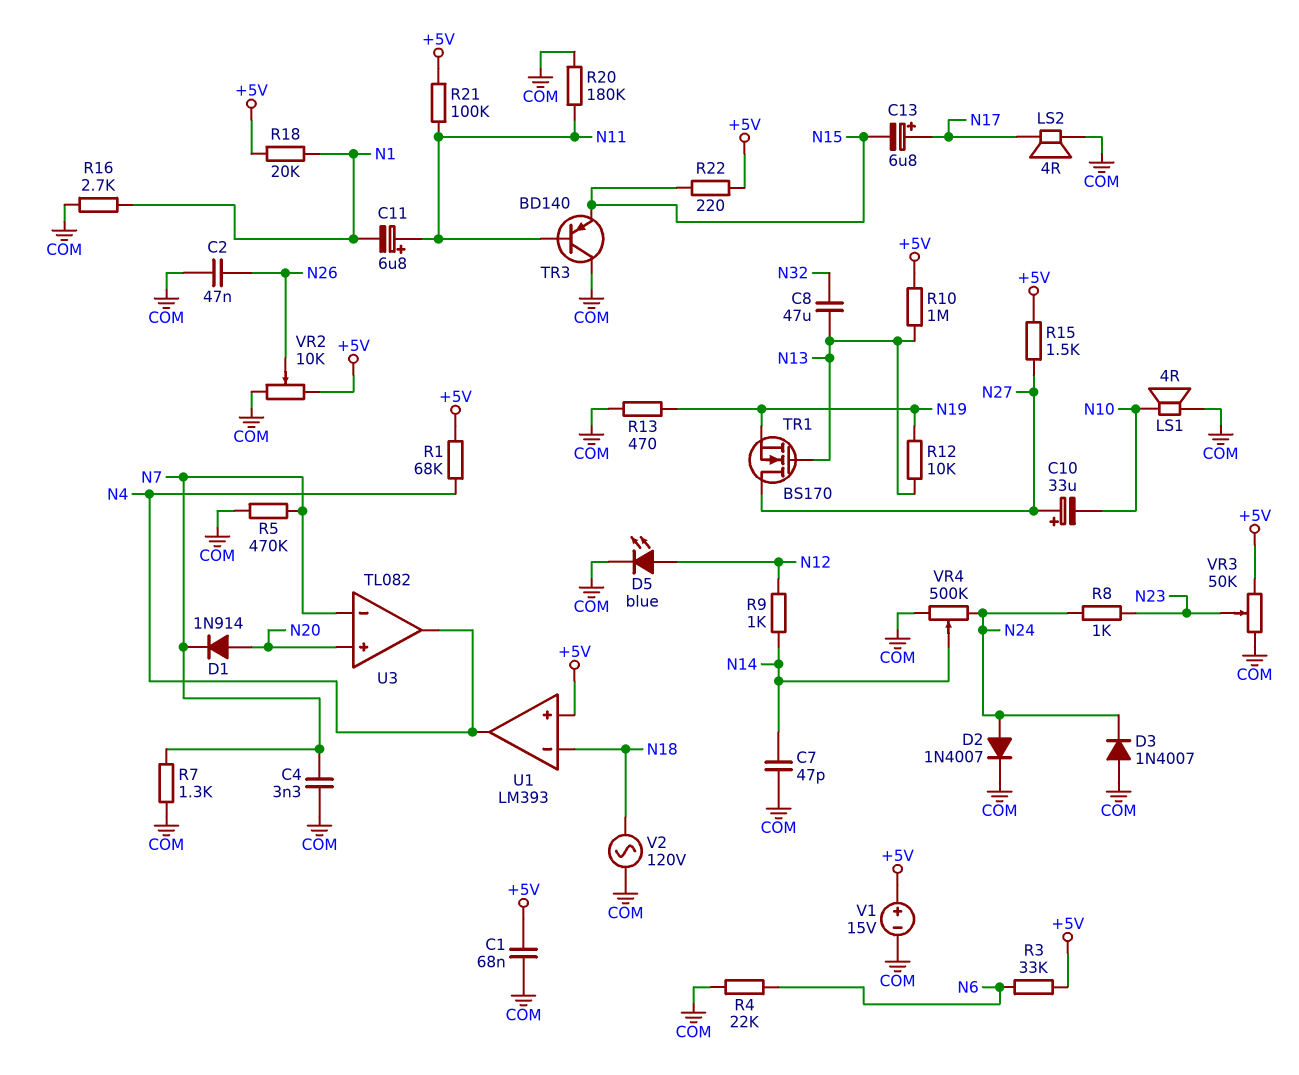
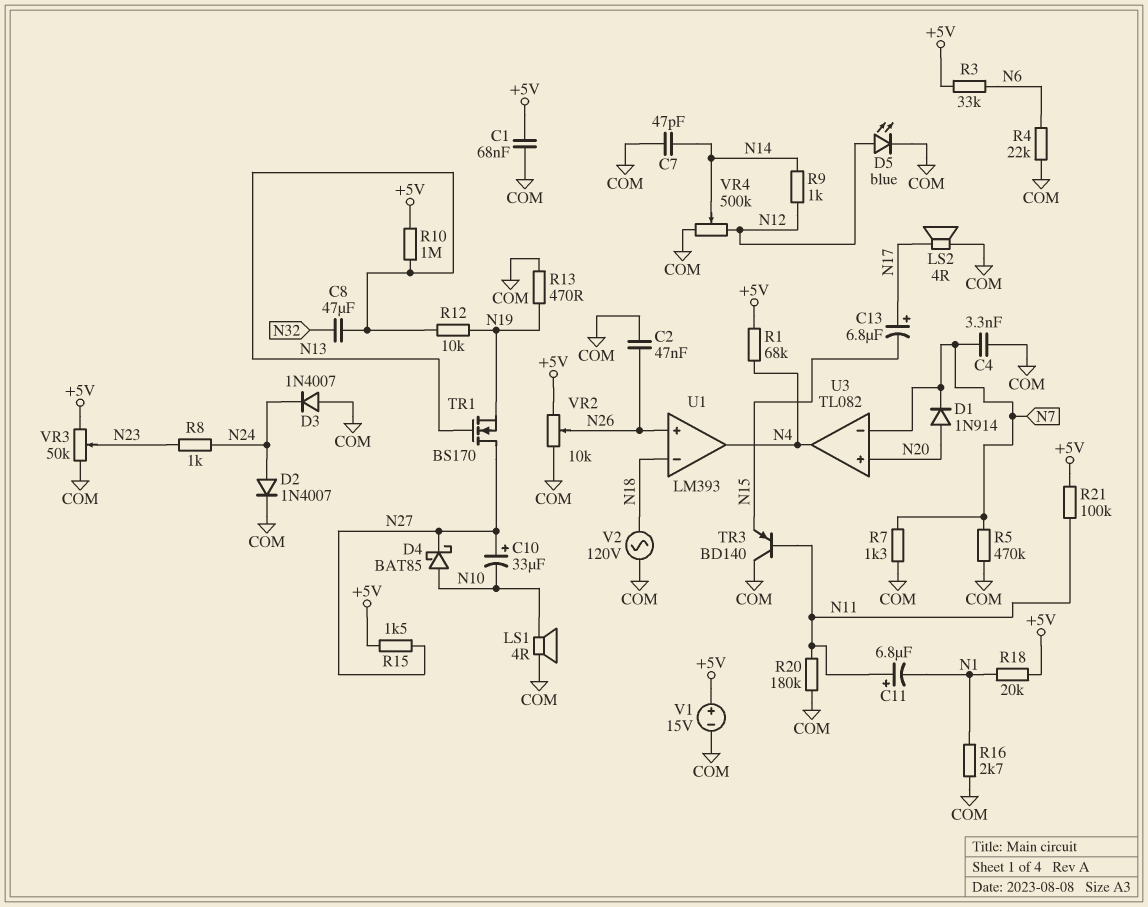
D4: none -> schottky BAT85 (A N10, K N27)
R22: 220 (+5V, N15) -> none
U1 pin in+: +5V -> N26
VR4: 500k (COM, N24, wiper N14) -> 500k (COM, N12, wiper N14)

